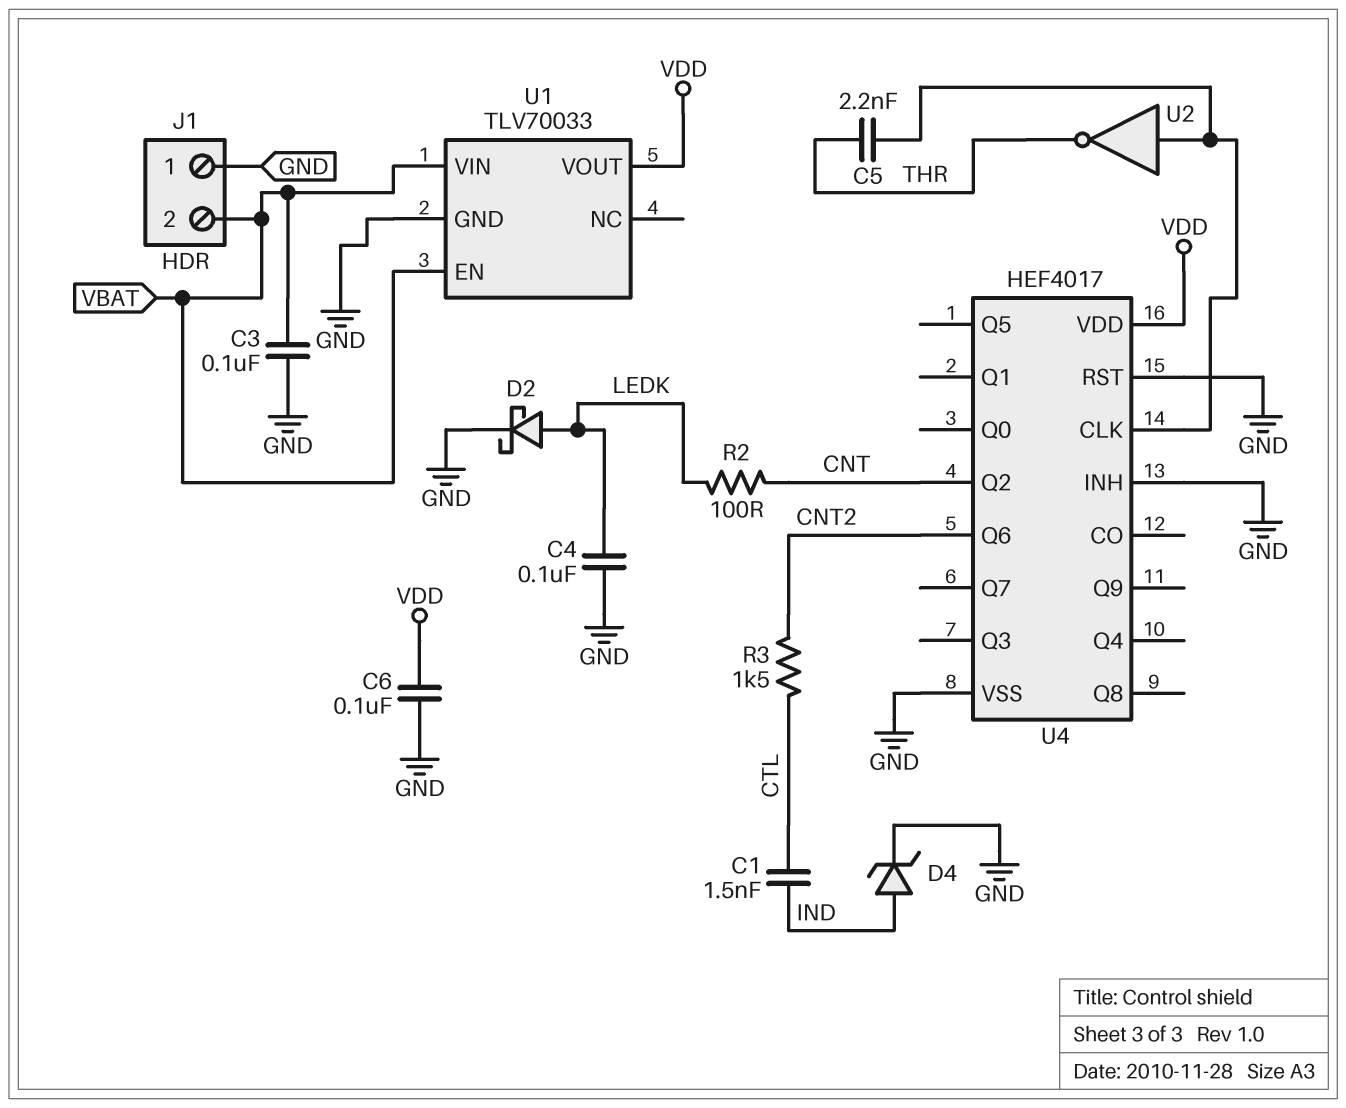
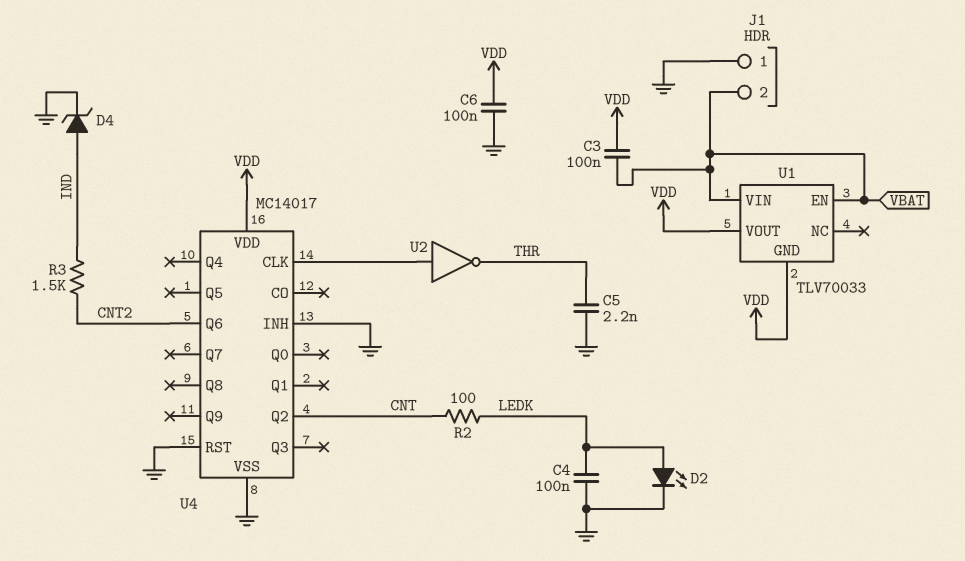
C1: 1.5nF (CTL, IND) -> none
C3: 100nF (GND, VBAT) -> 100nF (VBAT, VDD)
C5: 2.2nF (THR, U4/CLK) -> 2.2nF (GND, THR)
D2: schottky (A LEDK, K GND) -> LED (A LEDK, K GND)
R3: 1.5k (CNT2, CTL) -> 1.5k (CNT2, IND)
U1 pin GND: GND -> VDD
U4: HEF4017 -> MC14017

